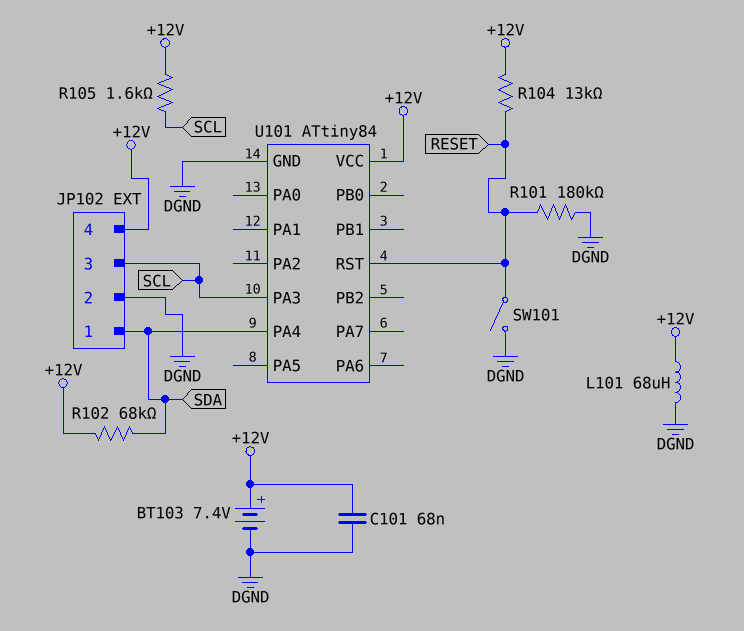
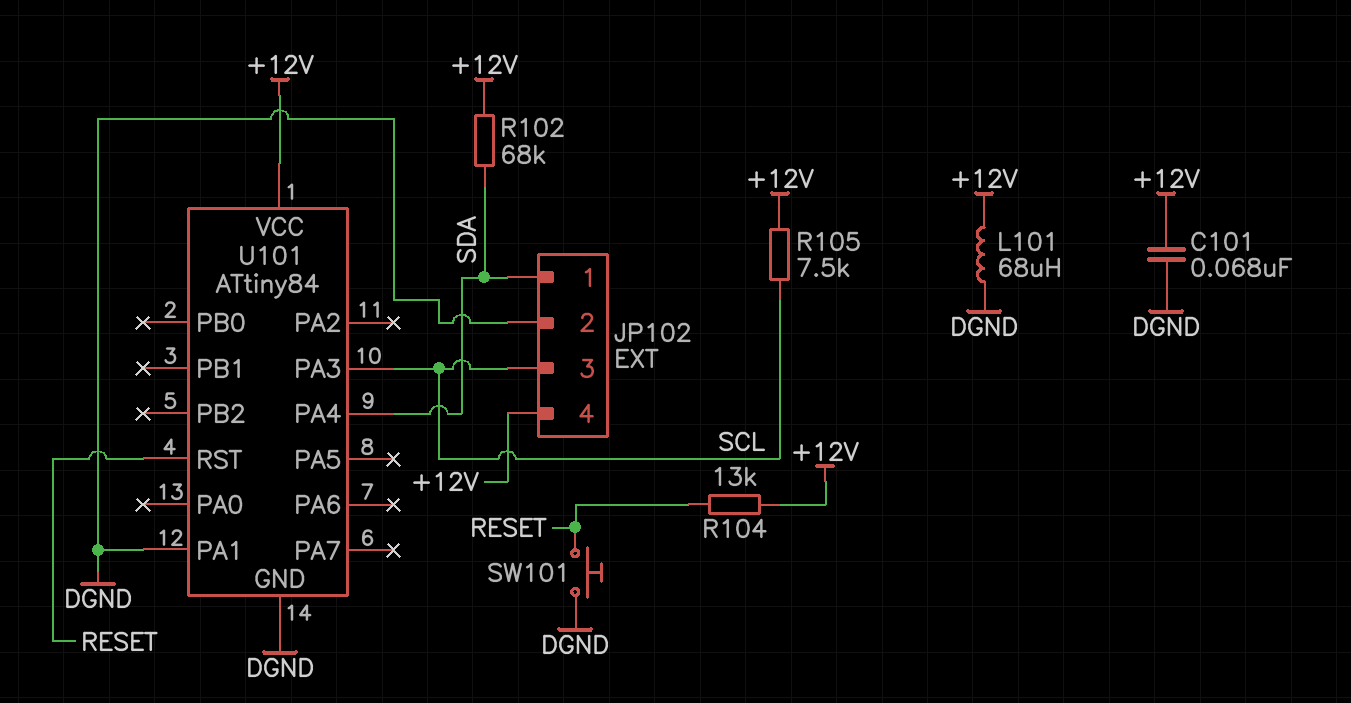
BT103: 7.4V (plus +12V, minus DGND) -> none
R101: 180k (DGND, RESET) -> none
R105: 1.6k (+12V, SCL) -> 7.5k (+12V, SCL)
SW101: switch (DGND, RESET) -> button (DGND, RESET)
U101 pin PA1: none -> DGND

